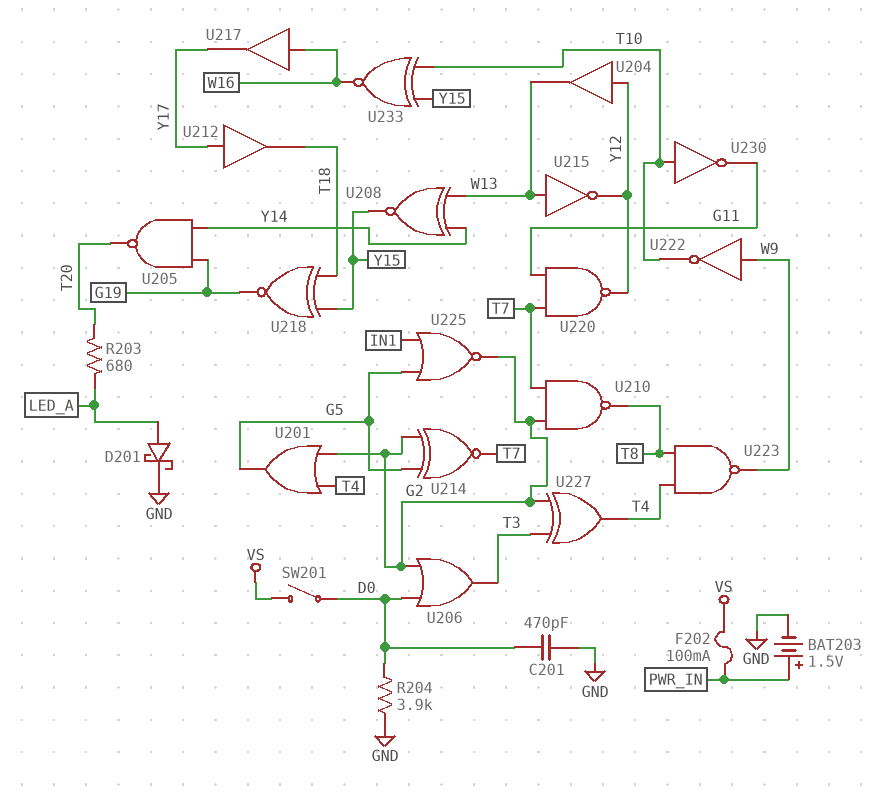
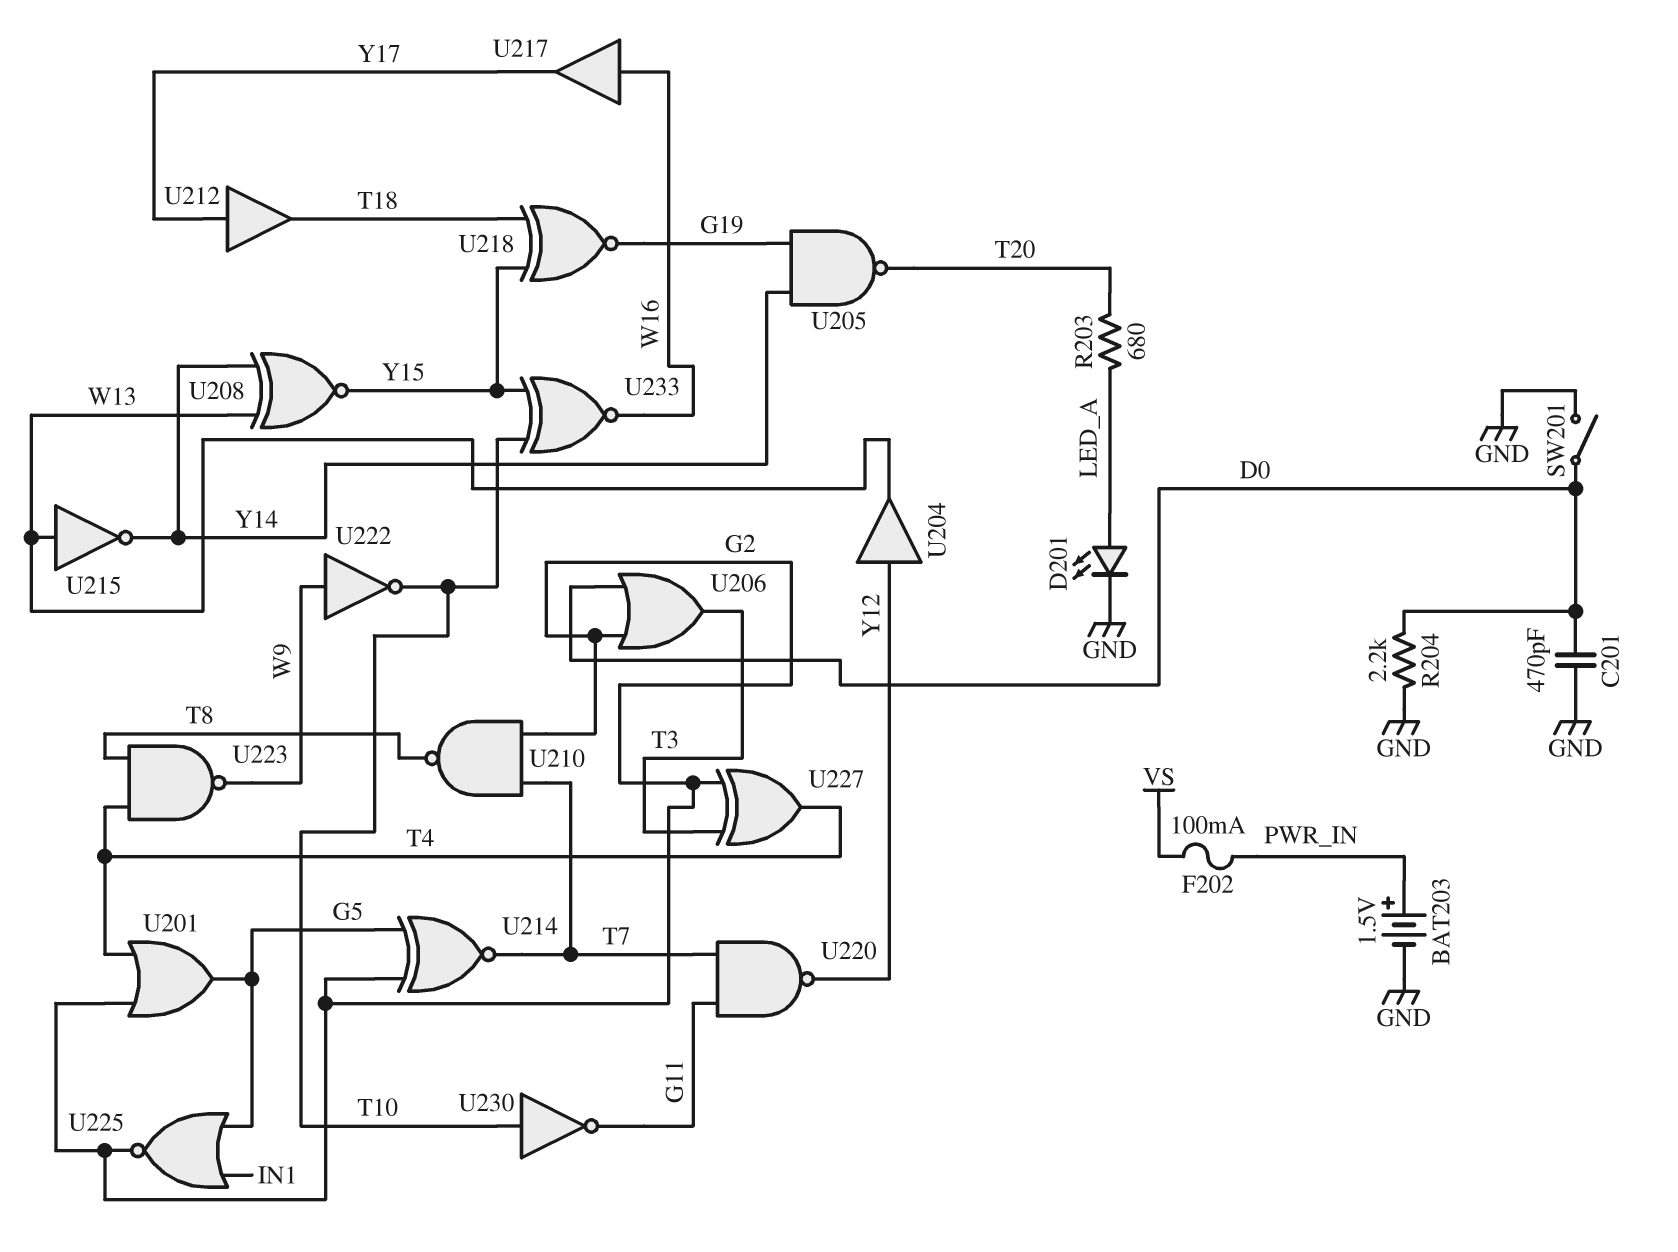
D201: schottky (A LED_A, K GND) -> LED (A LED_A, K GND)
R204: 3.9k (D0, GND) -> 2.2k (D0, GND)
SW201: switch (D0, VS) -> switch (D0, GND)
U215: NOT (in W13, out Y12) -> NOT (in W13, out Y14)

